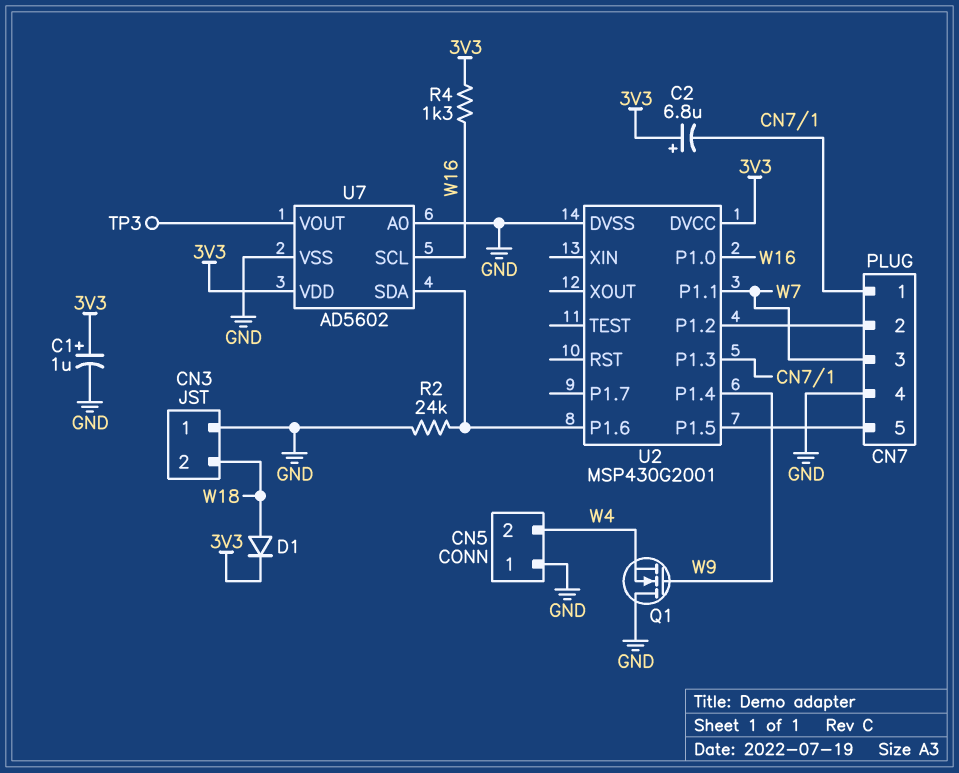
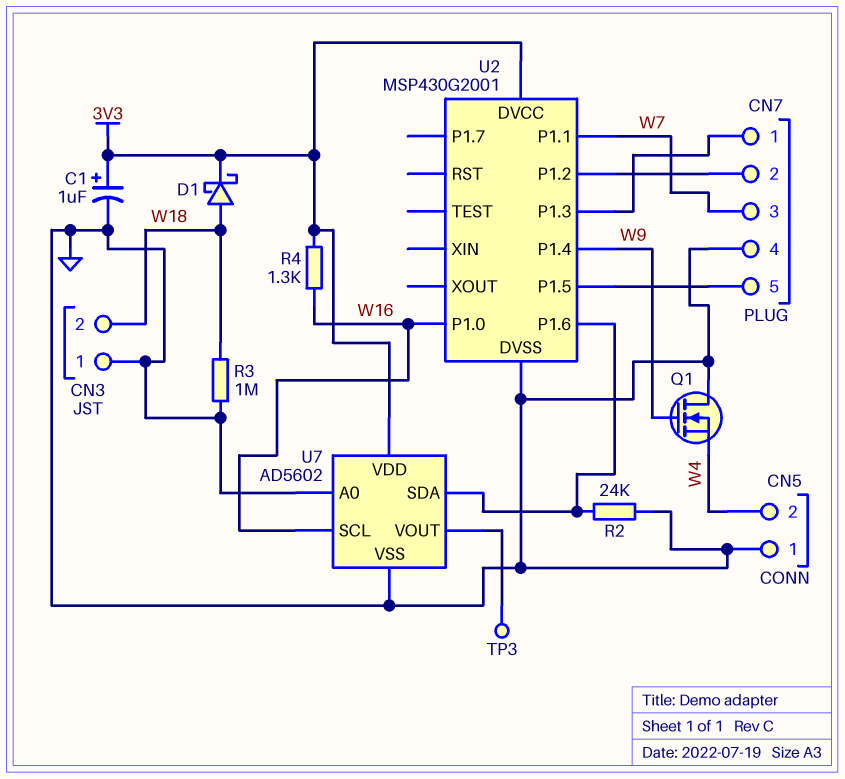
C2: 6.8uF (plus 3V3, minus CN7/1) -> none
D1: diode (A W18, K 3V3) -> schottky (A W18, K 3V3)
R3: none -> 1M (GND, W18)

